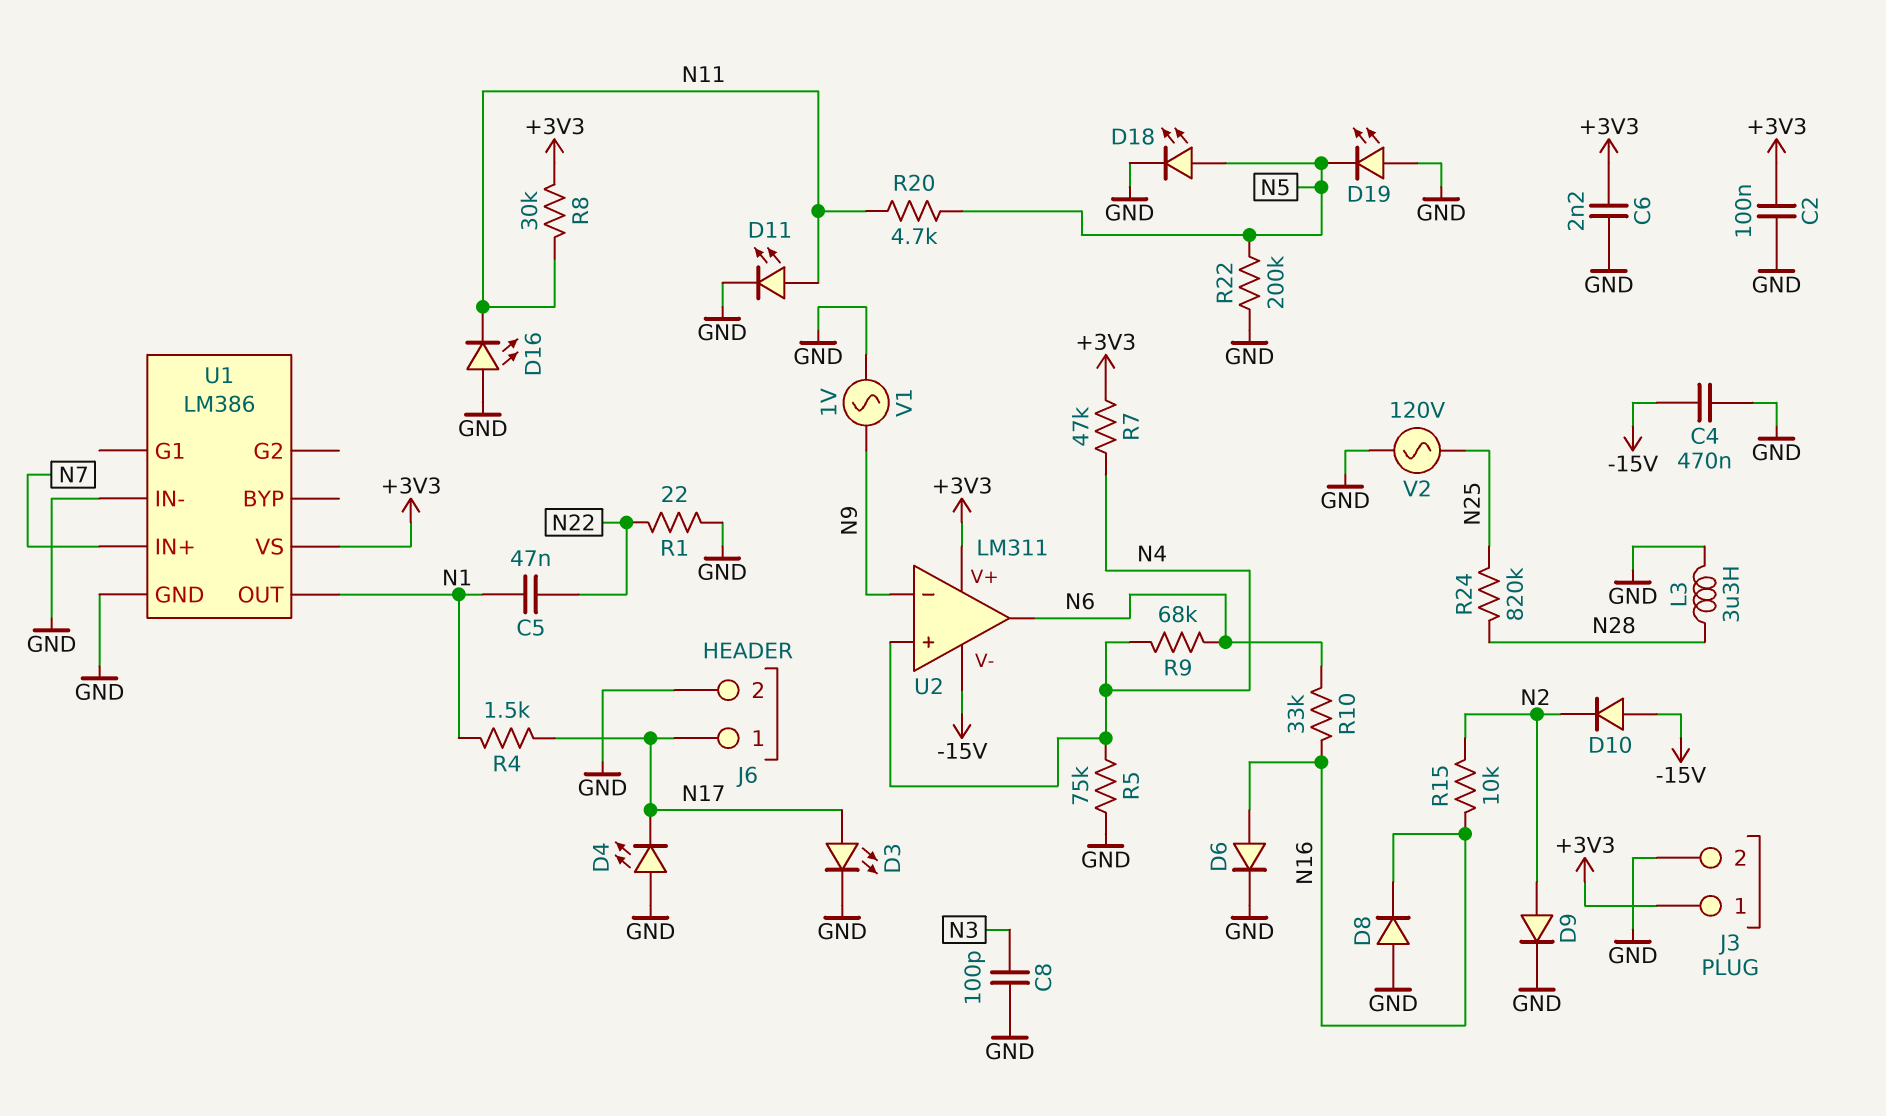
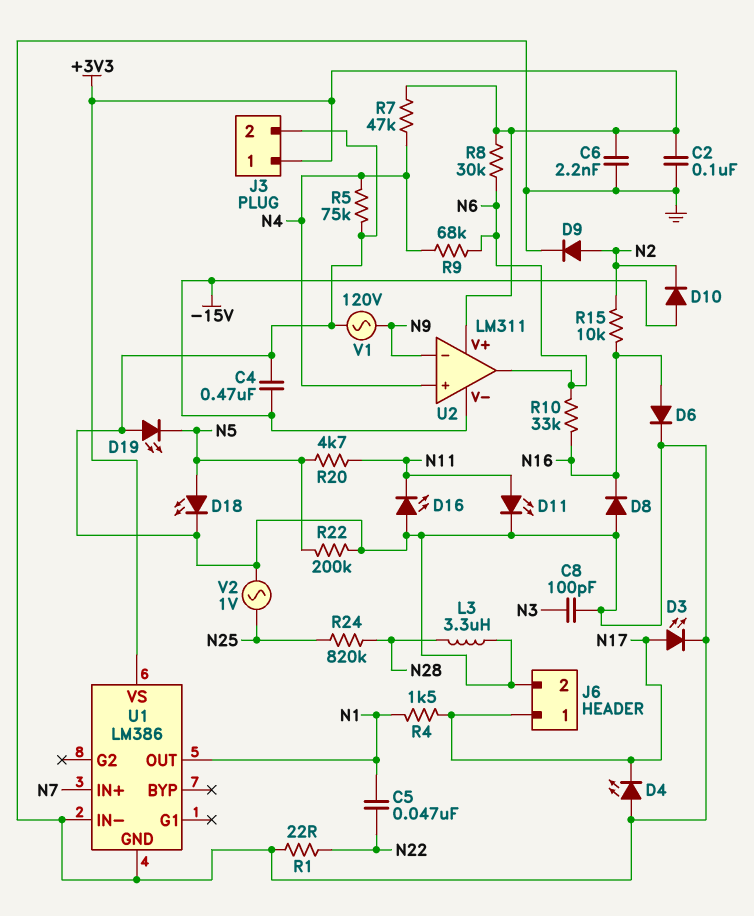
R8: 30k (+3V3, N11) -> 30k (+3V3, N6)
V1: AC 1V (GND, N9) -> AC 120V (GND, N9)
V2: AC 120V (GND, N25) -> AC 1V (GND, N25)

